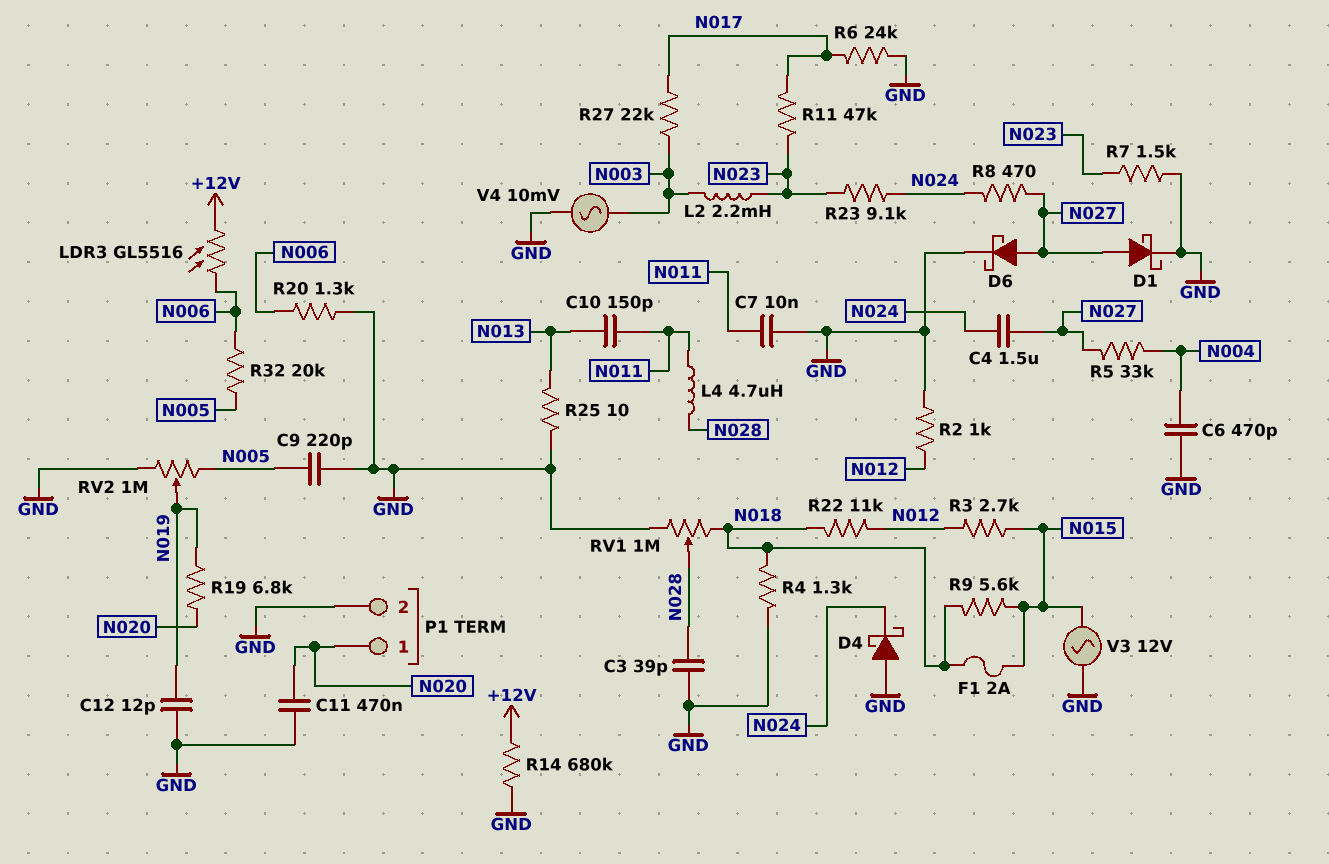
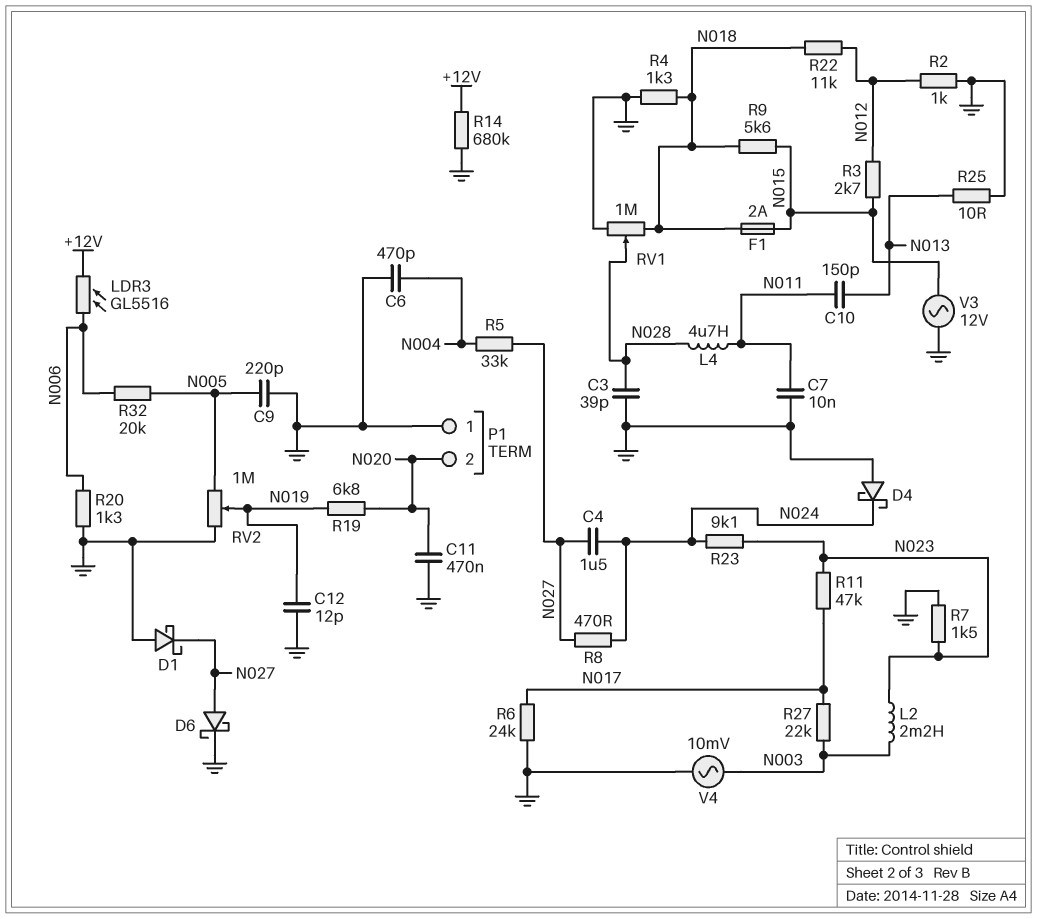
D1: schottky (A N027, K GND) -> schottky (A GND, K N027)
P1 pin 1: N020 -> GND
P1 pin 2: GND -> N020

